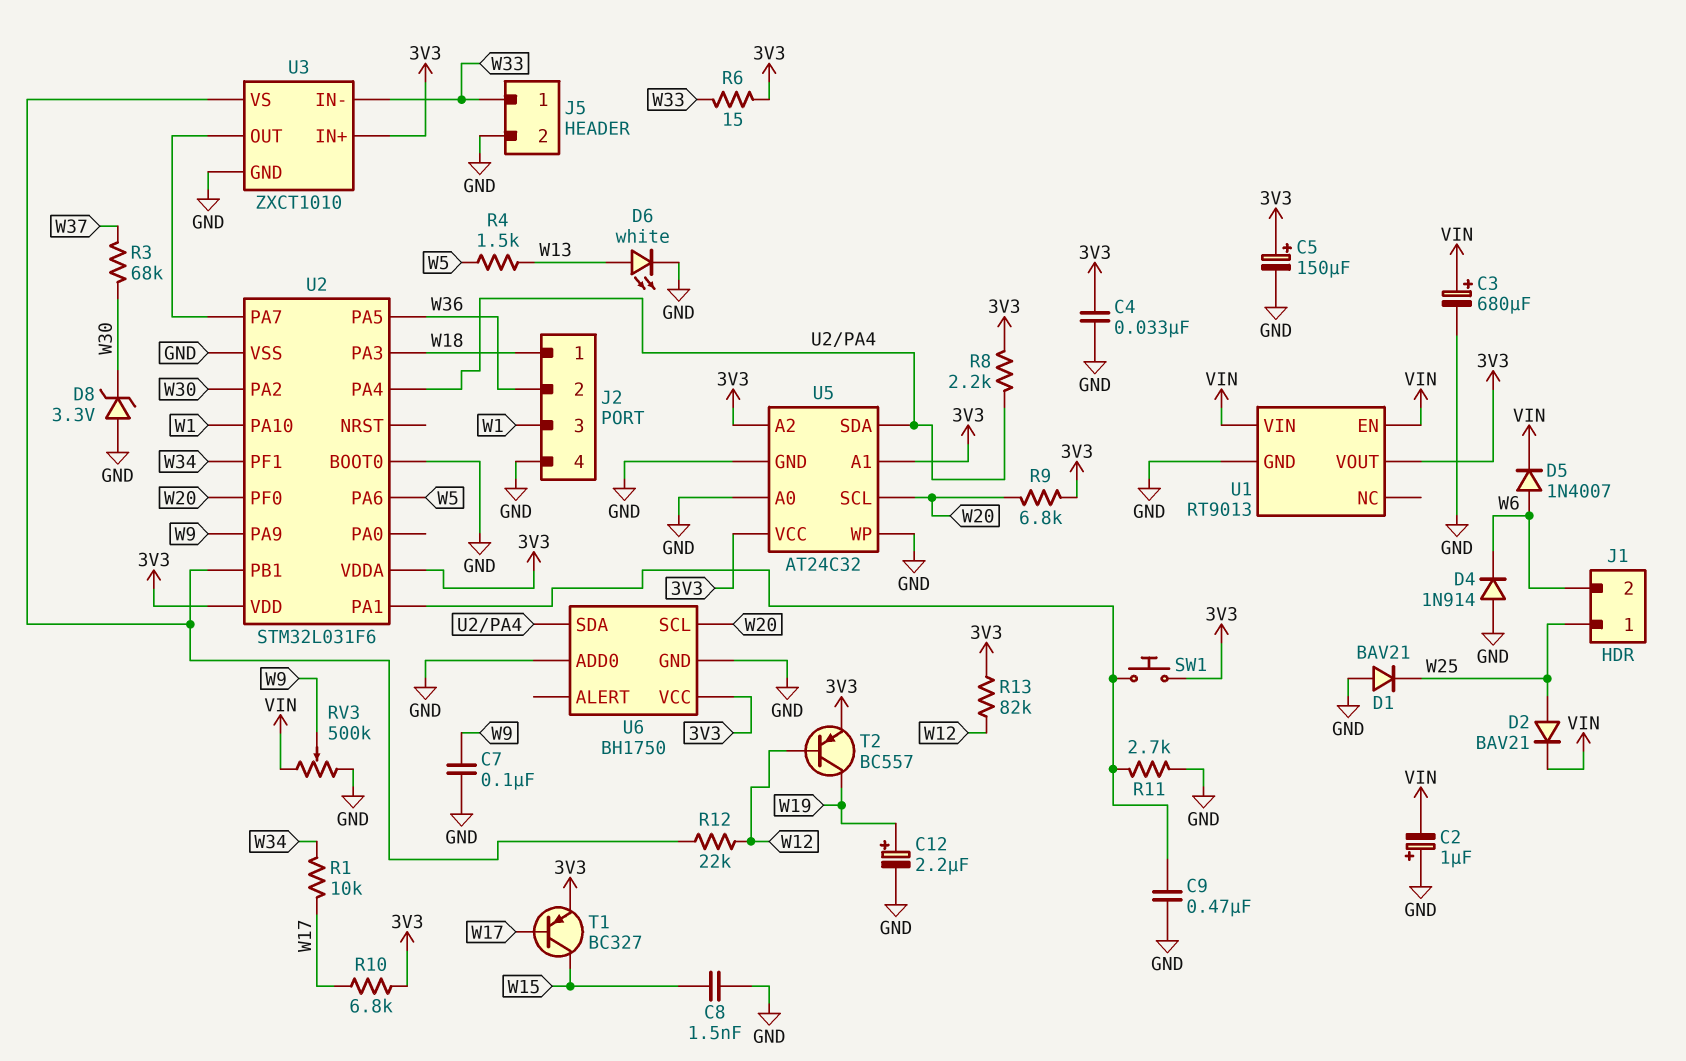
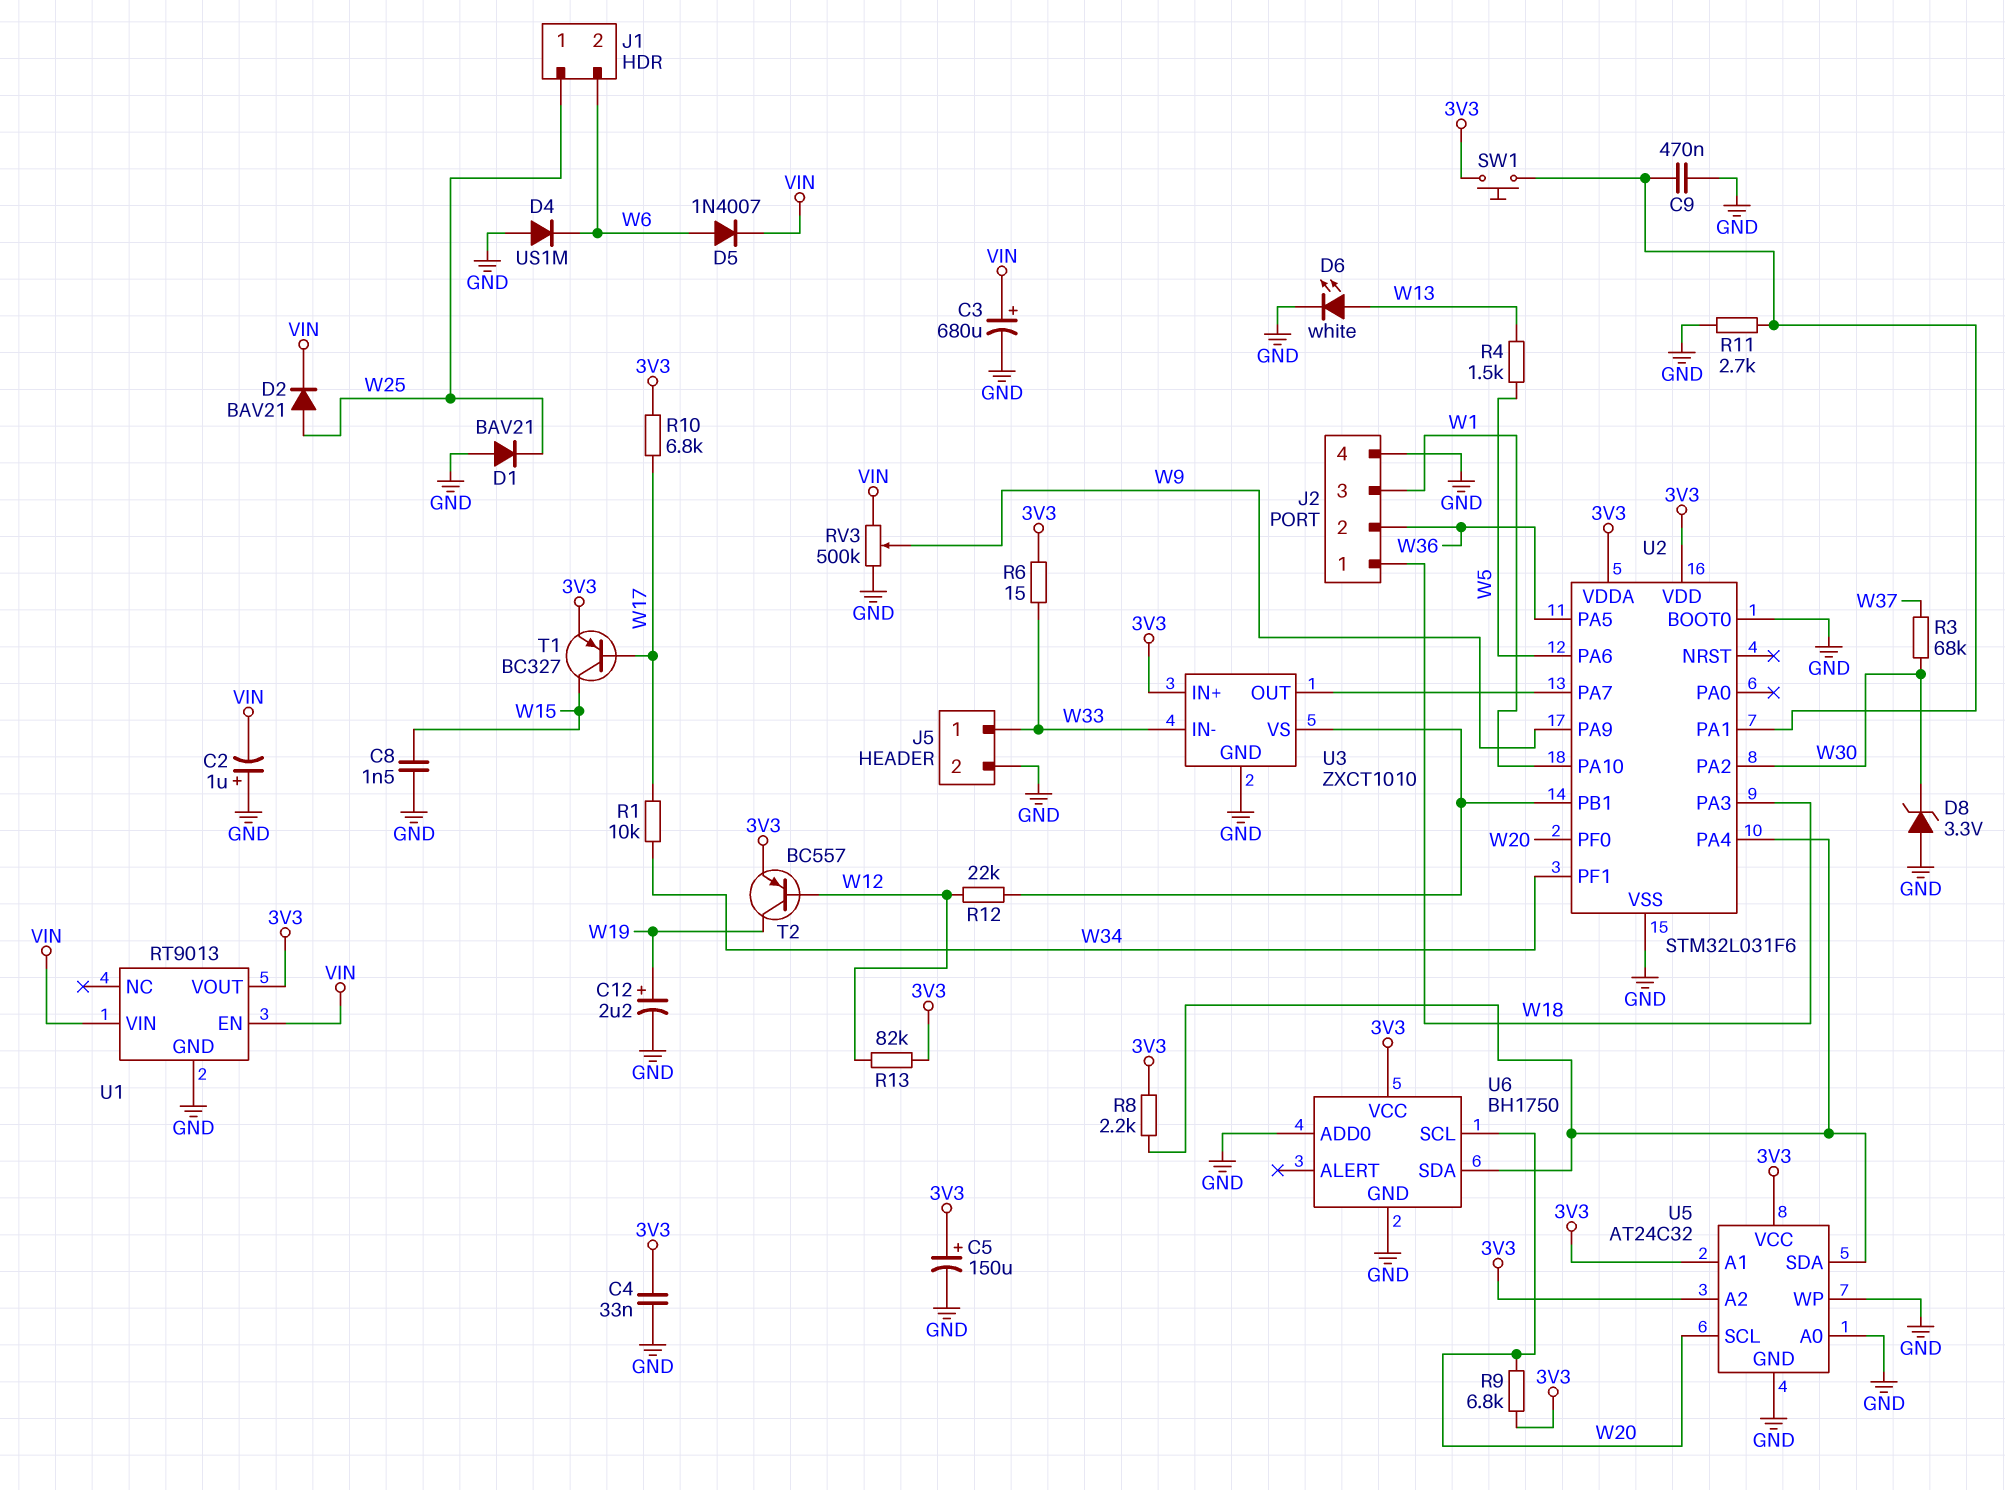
C7: 100nF (GND, W9) -> none
D4: diode 1N914 (A GND, K W6) -> diode US1M (A GND, K W6)

